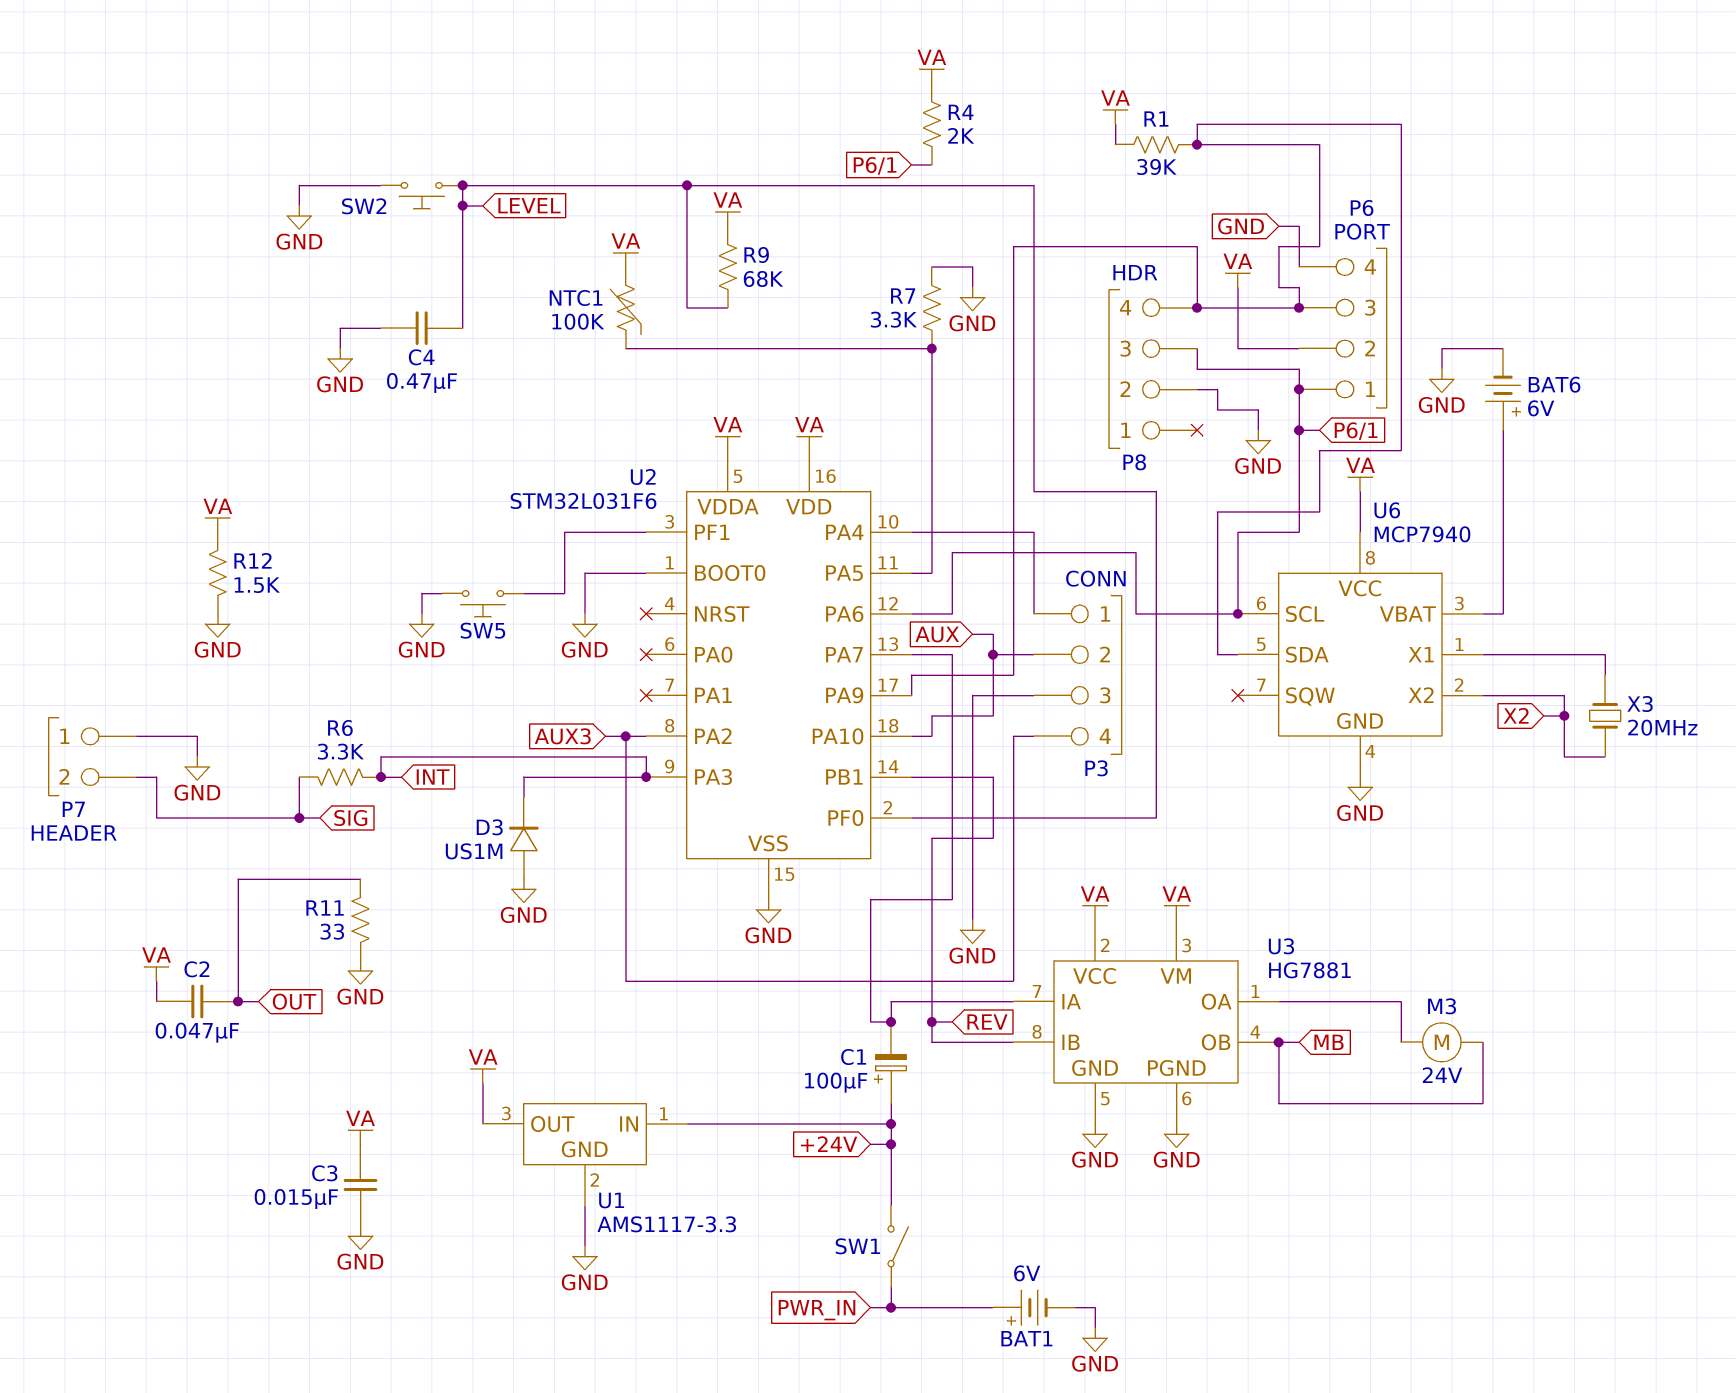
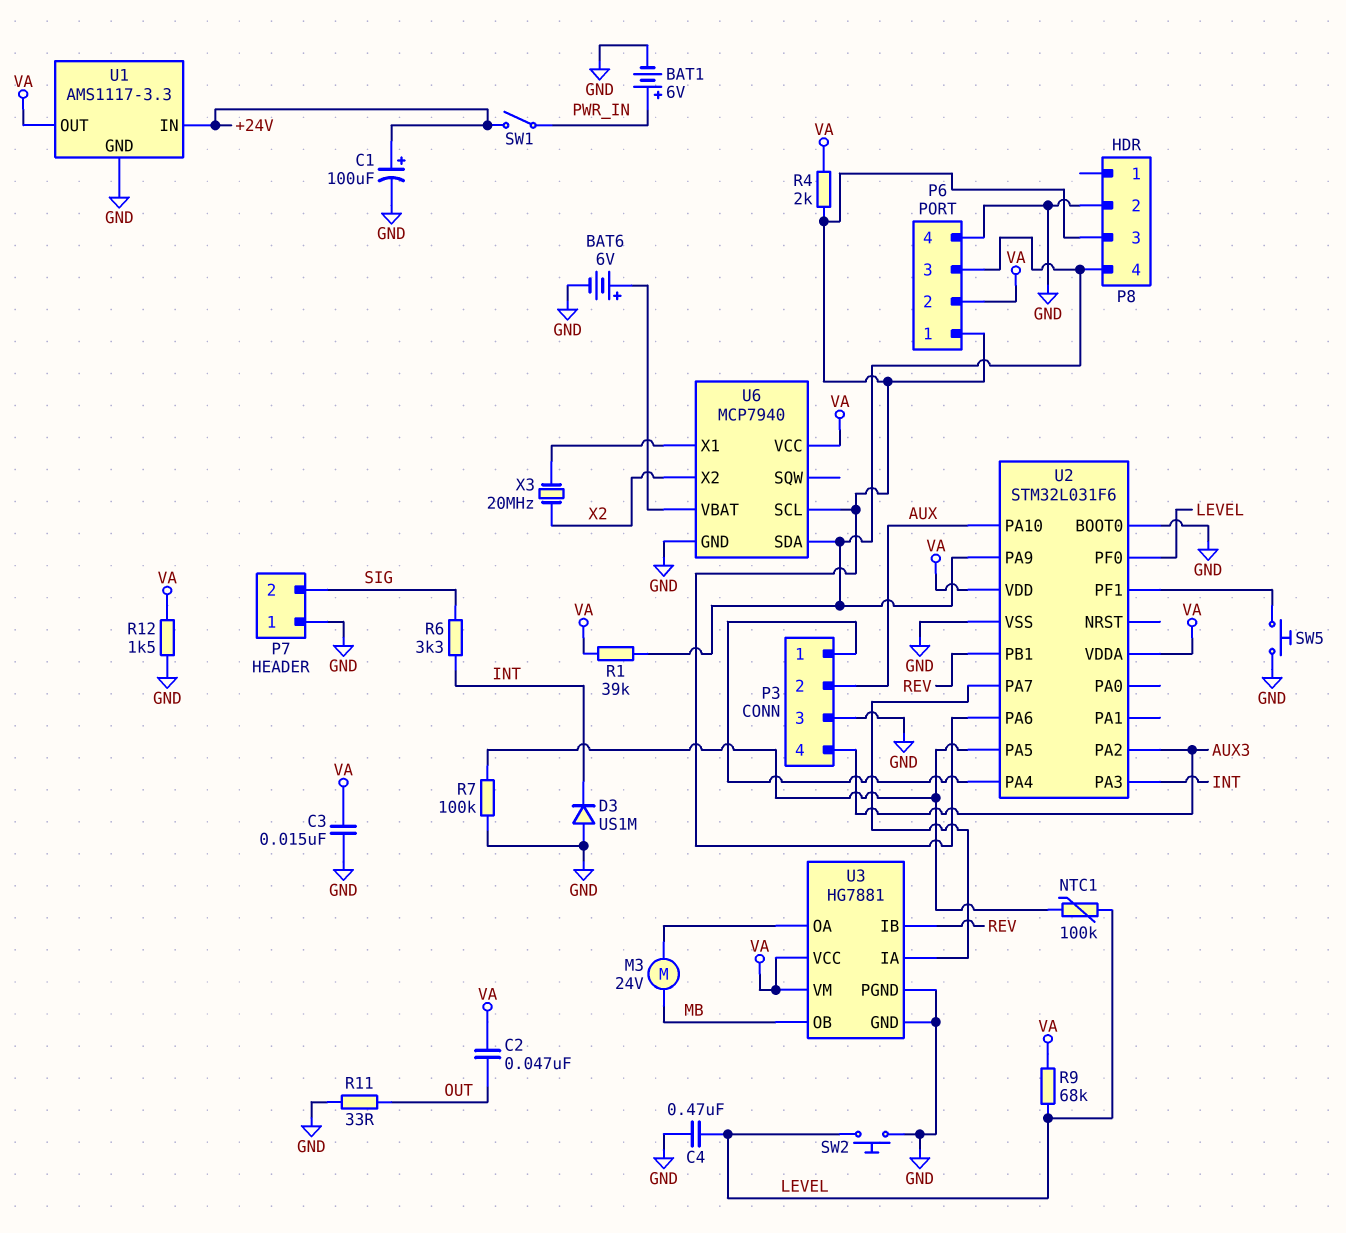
C1: 100uF (plus +24V, minus U2/PA7) -> 100uF (plus +24V, minus GND)
NTC1: 100k (U2/PA5, VA) -> 100k (LEVEL, U2/PA5)
R7: 3.3k (GND, U2/PA5) -> 100k (GND, U2/PA5)

